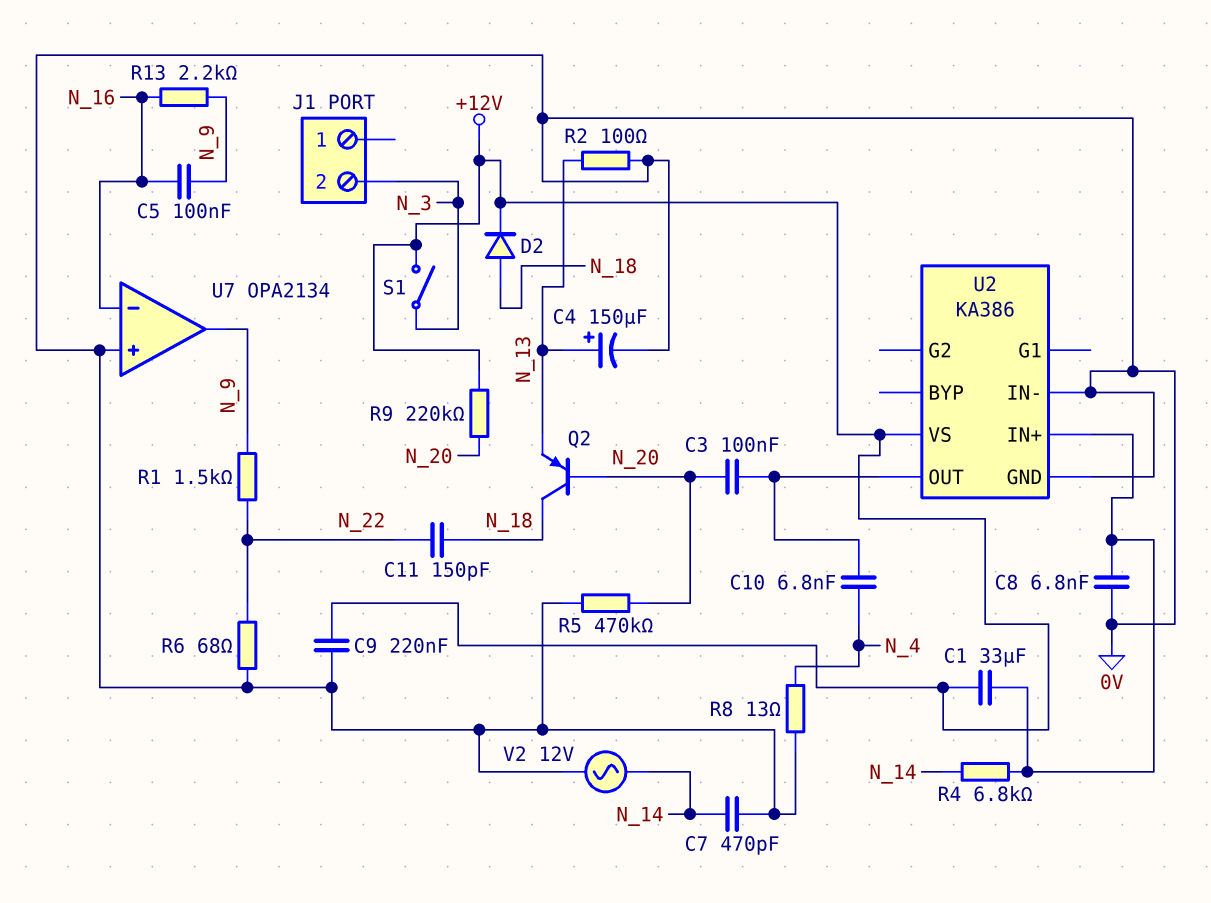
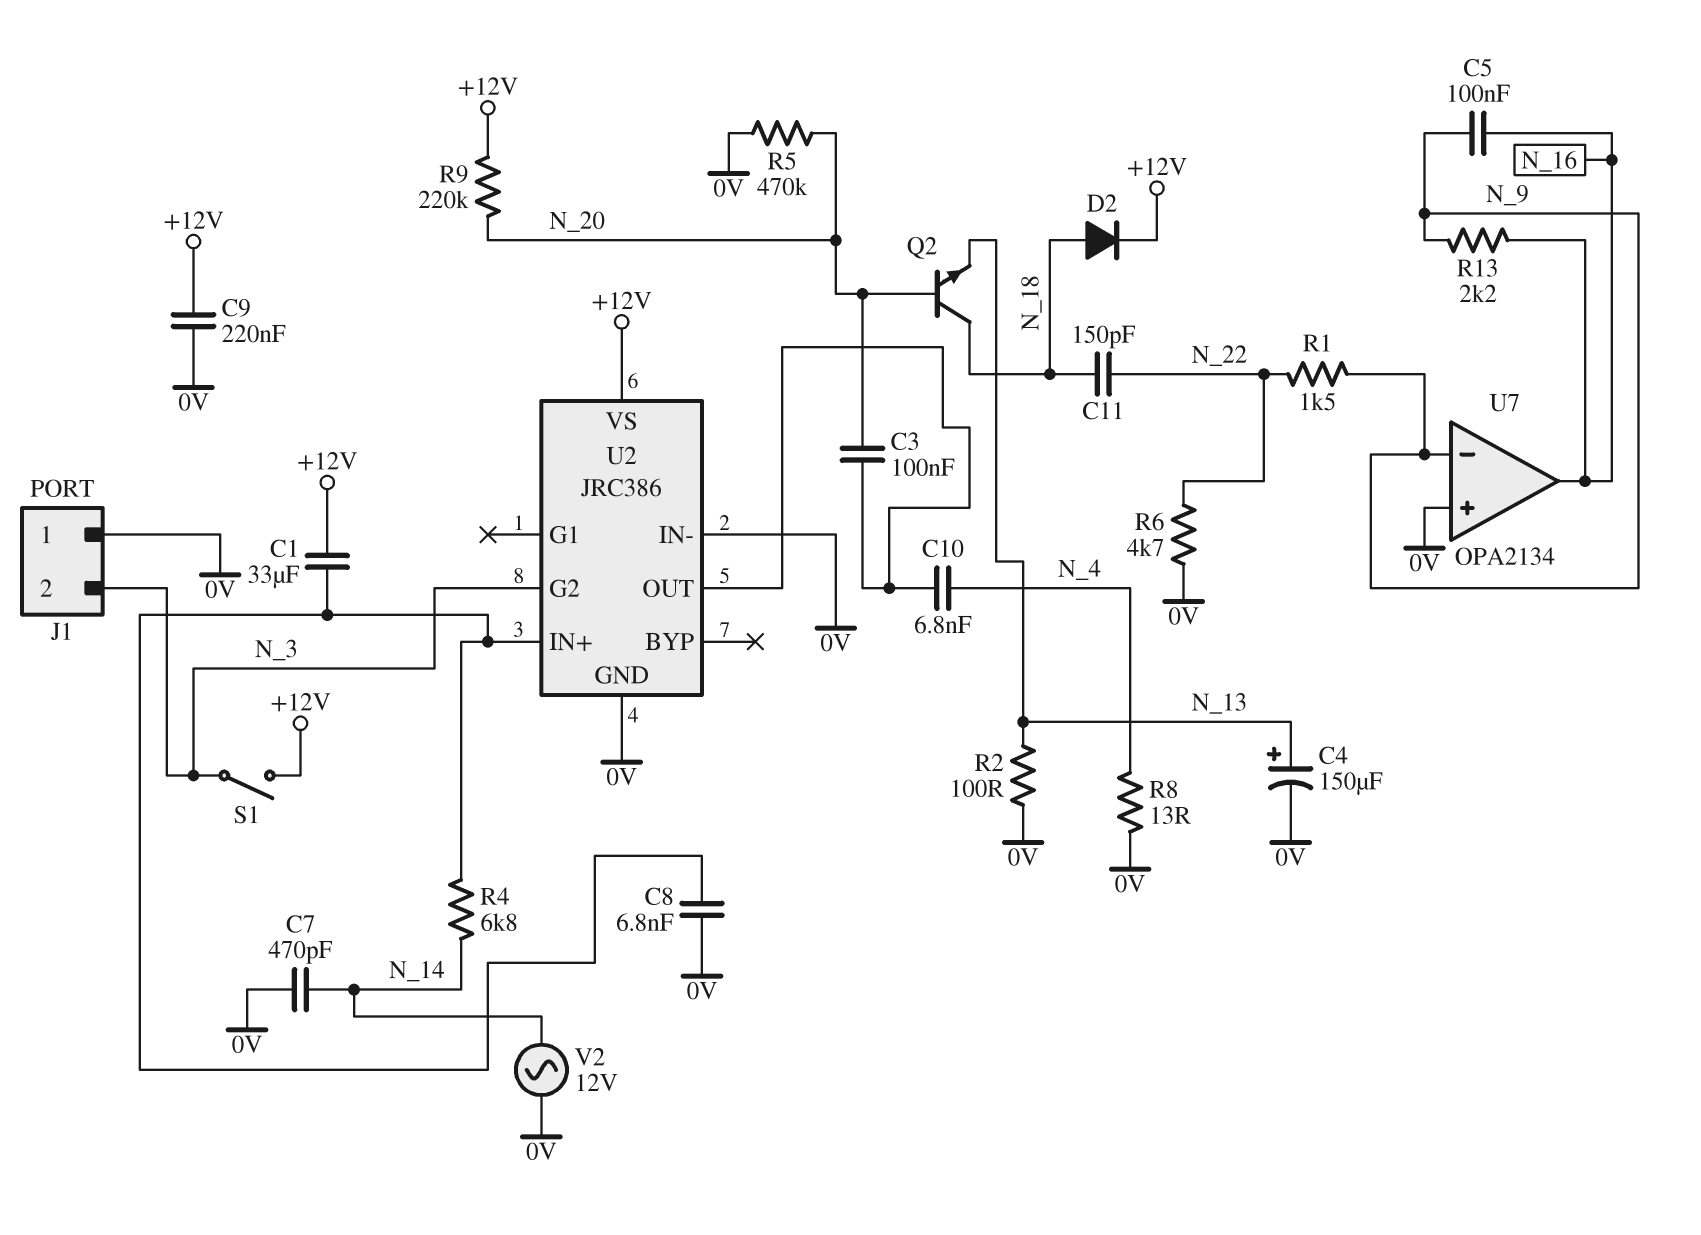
J1 pin 1: none -> 0V
Q2: PNP (B N_20, C N_18, E N_13) -> NPN (B N_20, C N_18, E N_13)
R6: 68 (0V, N_22) -> 4.7k (0V, N_22)
U2: KA386 -> JRC386
U2 pin G2: none -> N_3
U7 pin in-: N_16 -> N_9
U7 pin out: N_9 -> N_16

